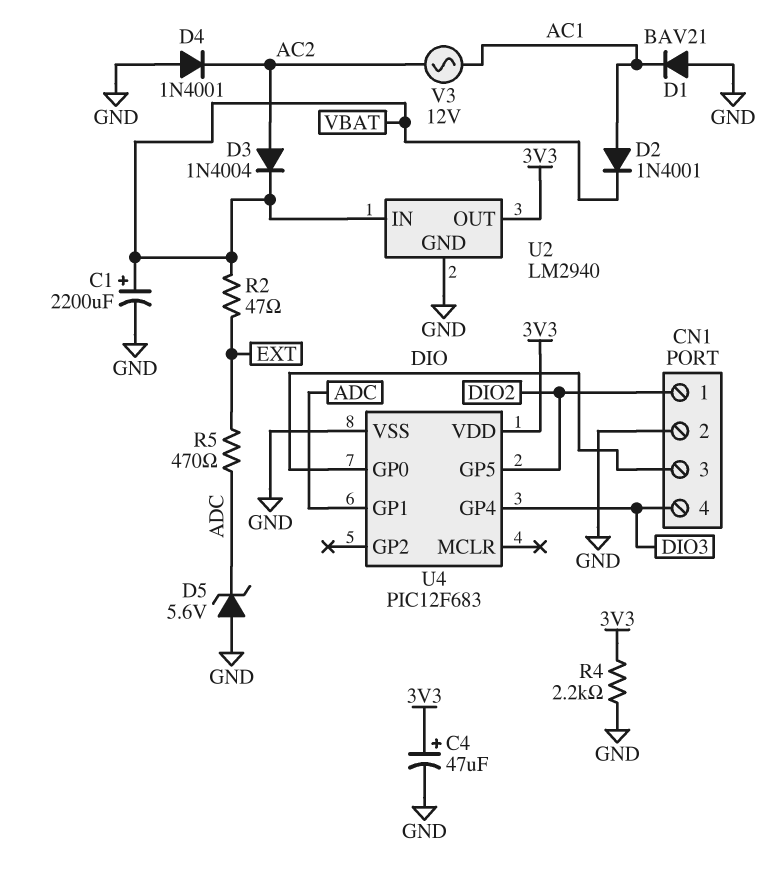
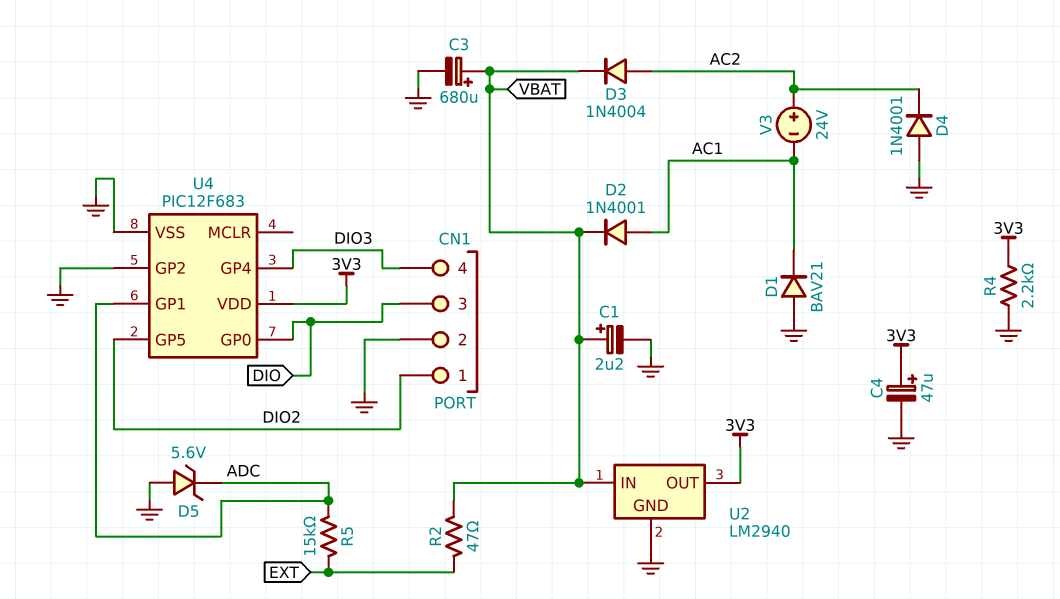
C1: 2200uF (plus VBAT, minus GND) -> 2.2uF (plus VBAT, minus GND)
C3: none -> 680uF (plus VBAT, minus GND)
R5: 470 (ADC, EXT) -> 15k (ADC, EXT)
U4 pin GP2: none -> GND
V3: AC 12V (AC1, AC2) -> 24V (plus AC2, minus AC1)

